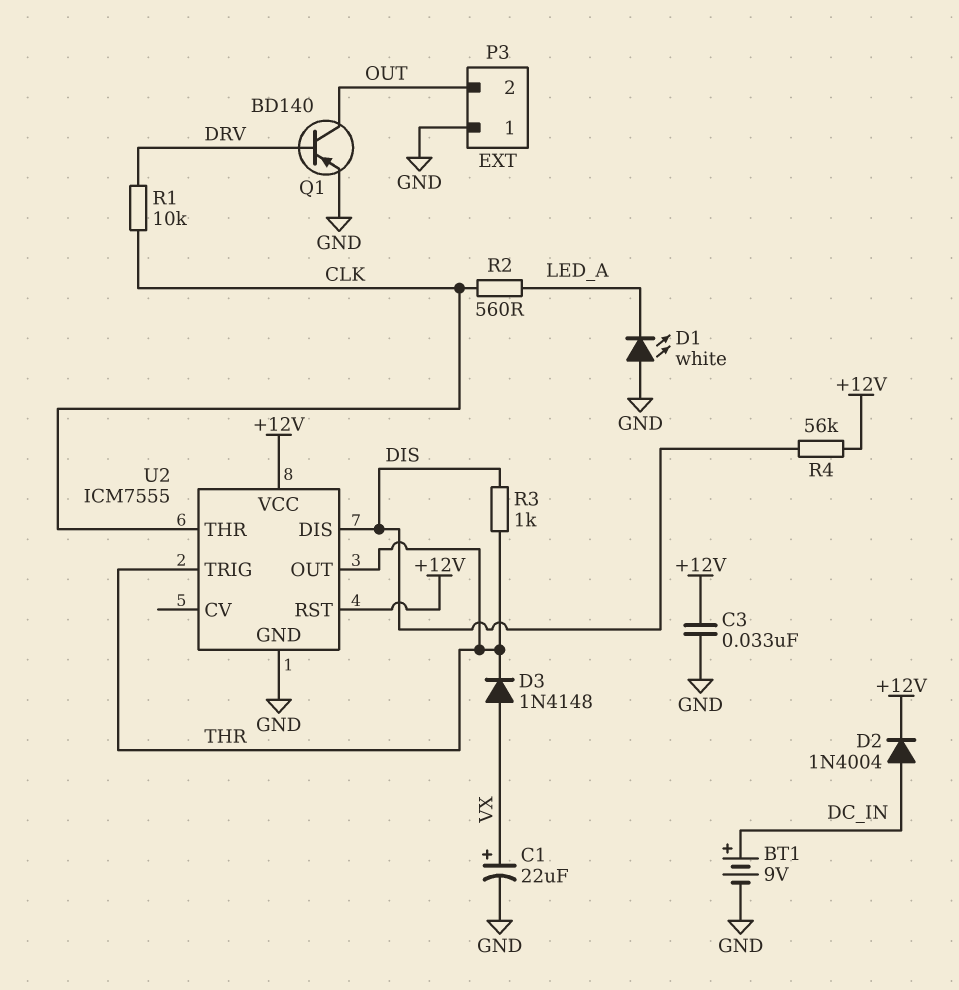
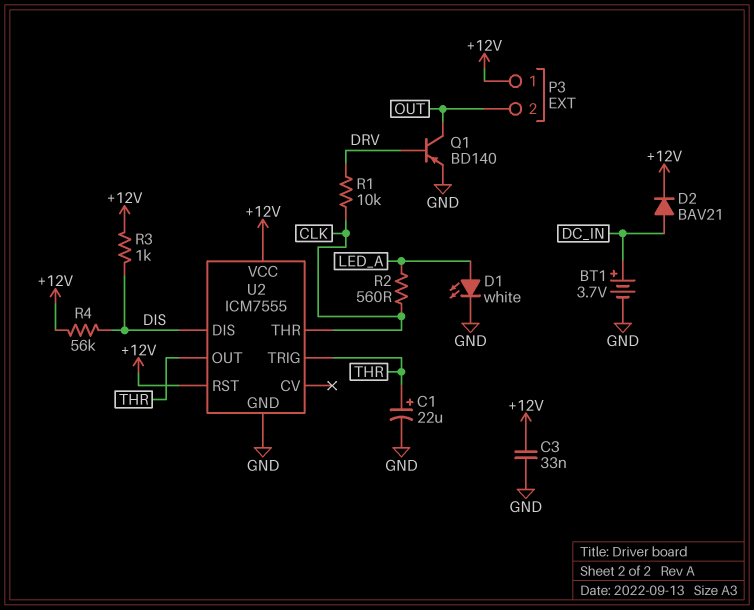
BT1: 9V (plus DC_IN, minus GND) -> 3.7V (plus DC_IN, minus GND)
C1: 22uF (plus VX, minus GND) -> 22uF (plus THR, minus GND)
D1: LED white (A GND, K LED_A) -> LED white (A LED_A, K GND)
D2: diode 1N4004 (A DC_IN, K +12V) -> diode BAV21 (A DC_IN, K +12V)
D3: diode 1N4148 (A VX, K THR) -> none
P3 pin 1: GND -> +12V
R3: 1k (DIS, THR) -> 1k (+12V, DIS)

